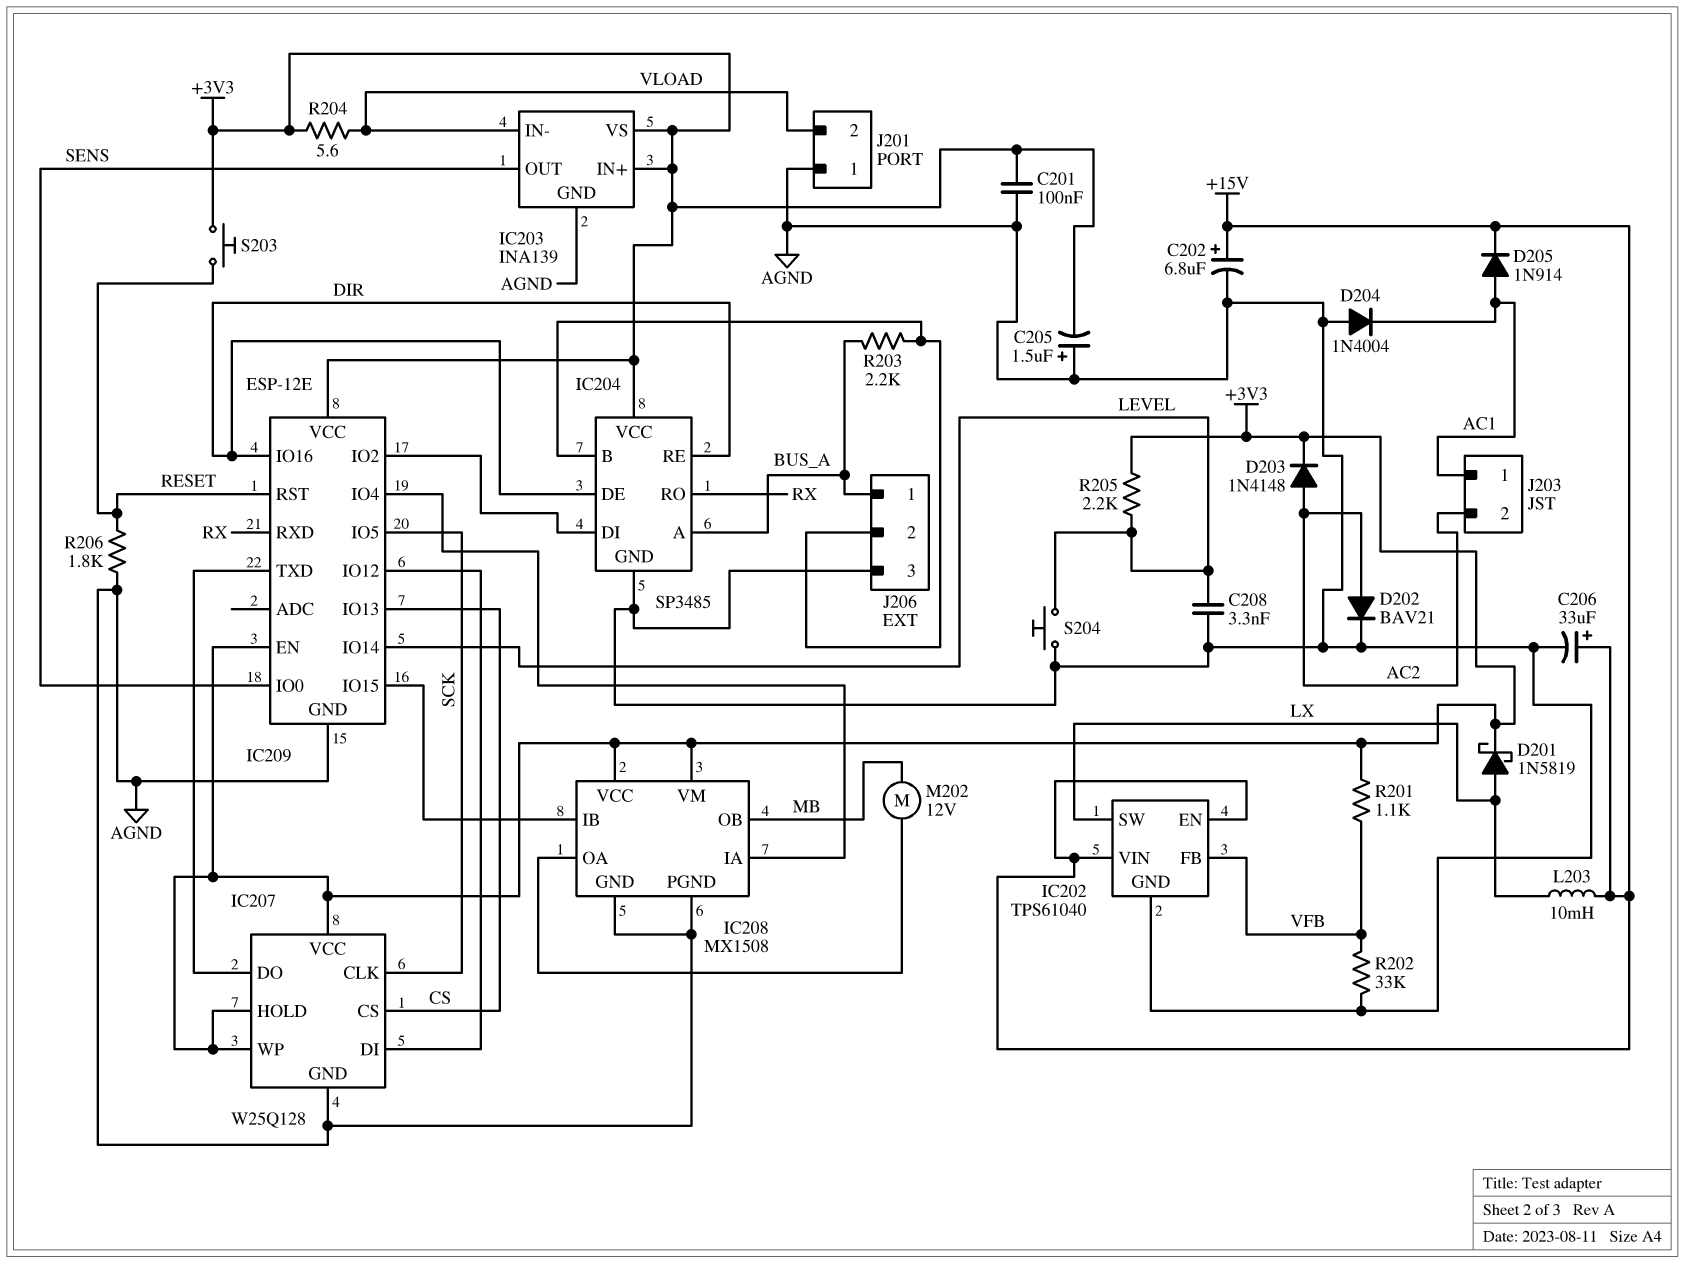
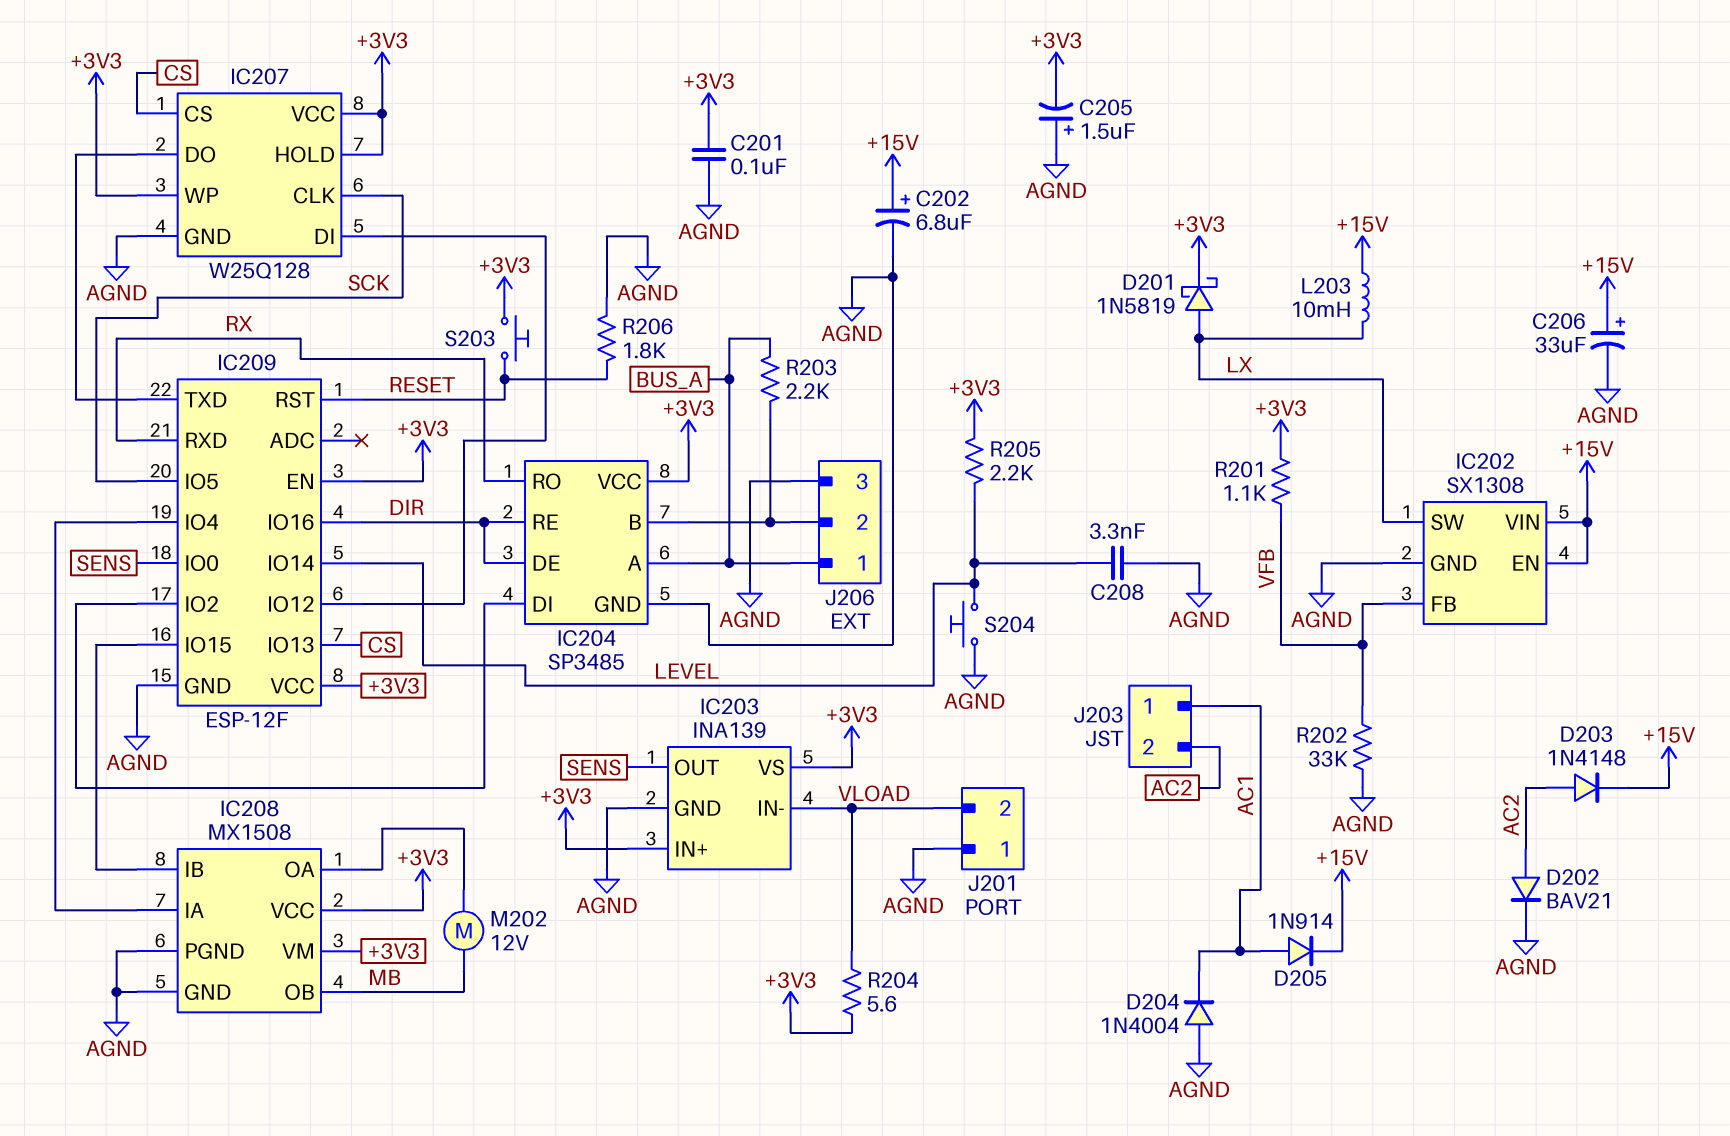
D203: diode 1N4148 (A AC2, K +3V3) -> diode 1N4148 (A AC2, K +15V)
IC202: TPS61040 -> SX1308
IC209: ESP-12E -> ESP-12F

